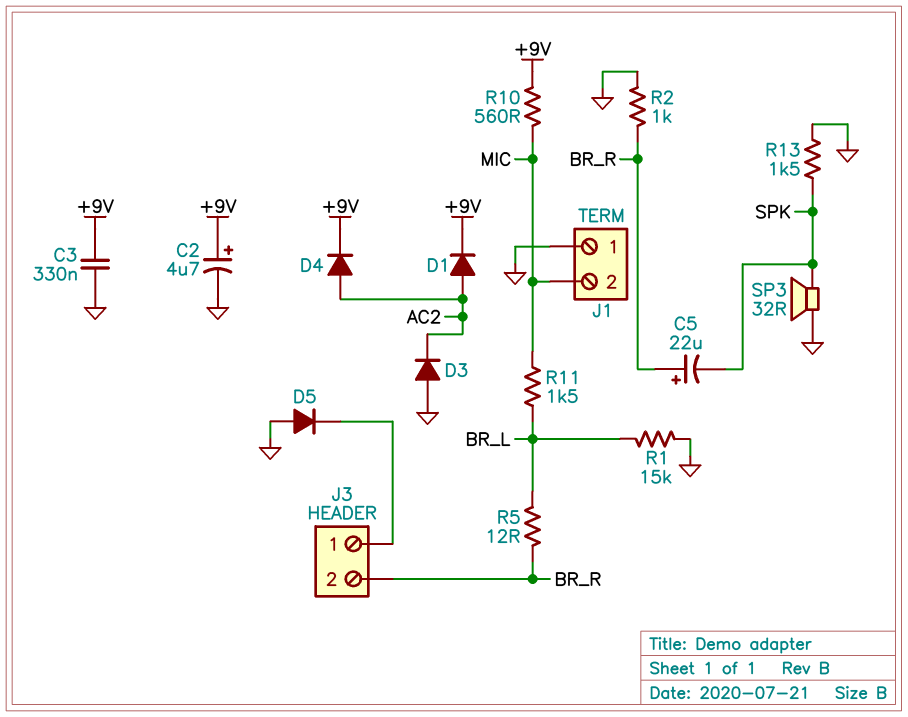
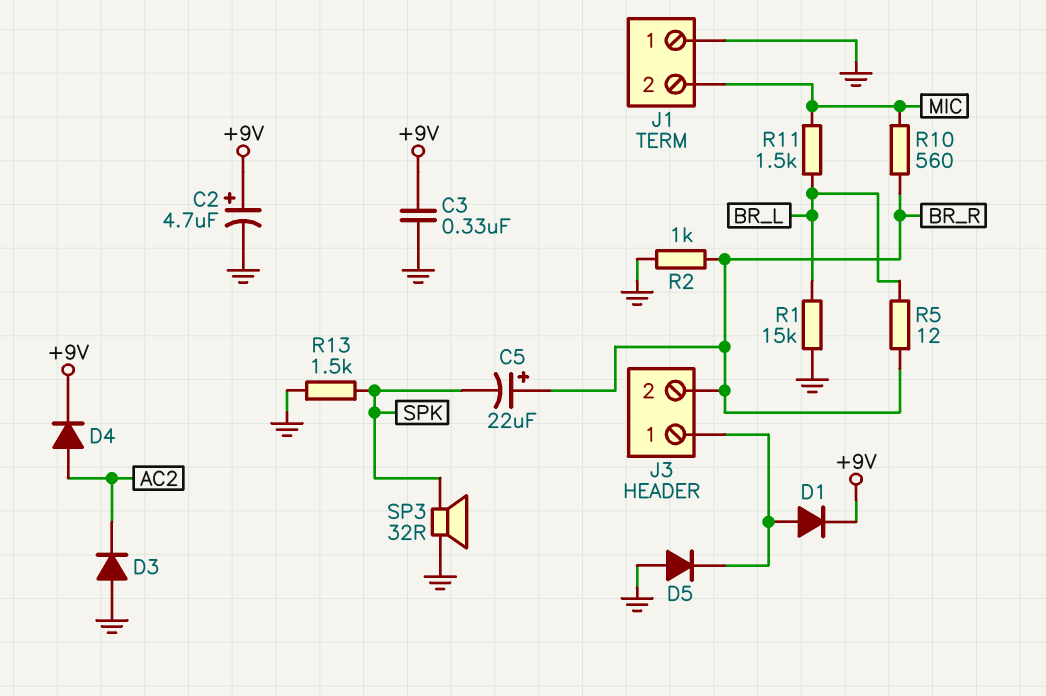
D1: diode (A AC2, K +9V) -> diode (A J3/1, K +9V)
R10: 560 (+9V, MIC) -> 560 (BR_R, MIC)

